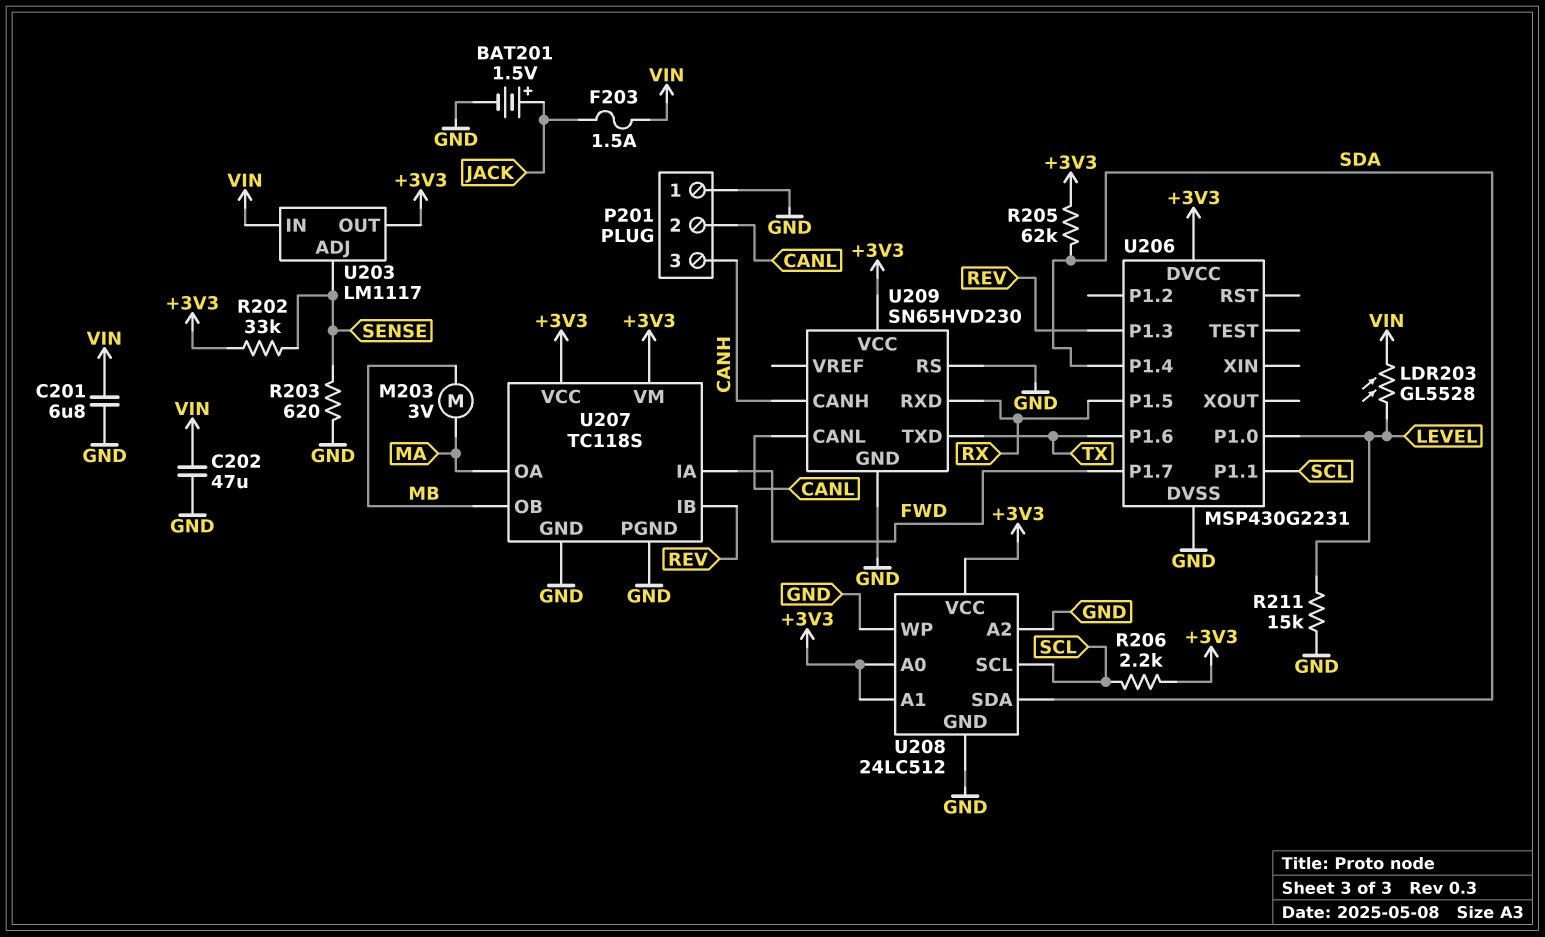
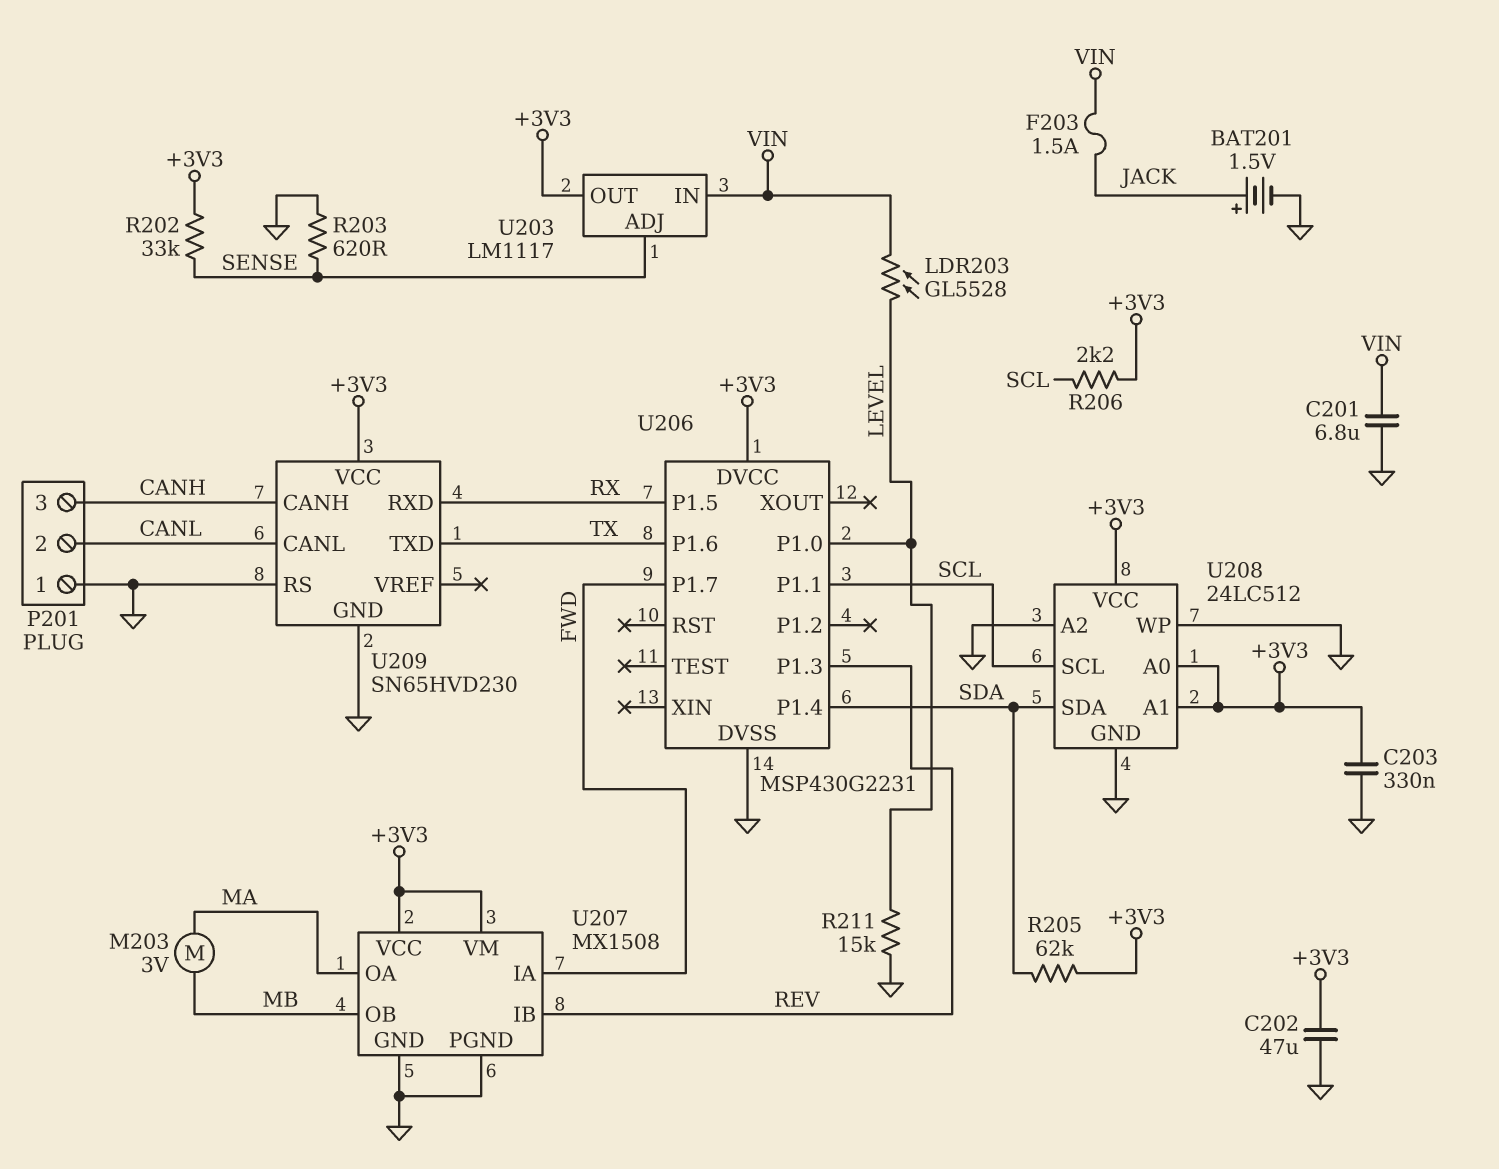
C202: 47uF (GND, VIN) -> 47uF (+3V3, GND)
C203: none -> 330nF (+3V3, GND)
U207: TC118S -> MX1508

